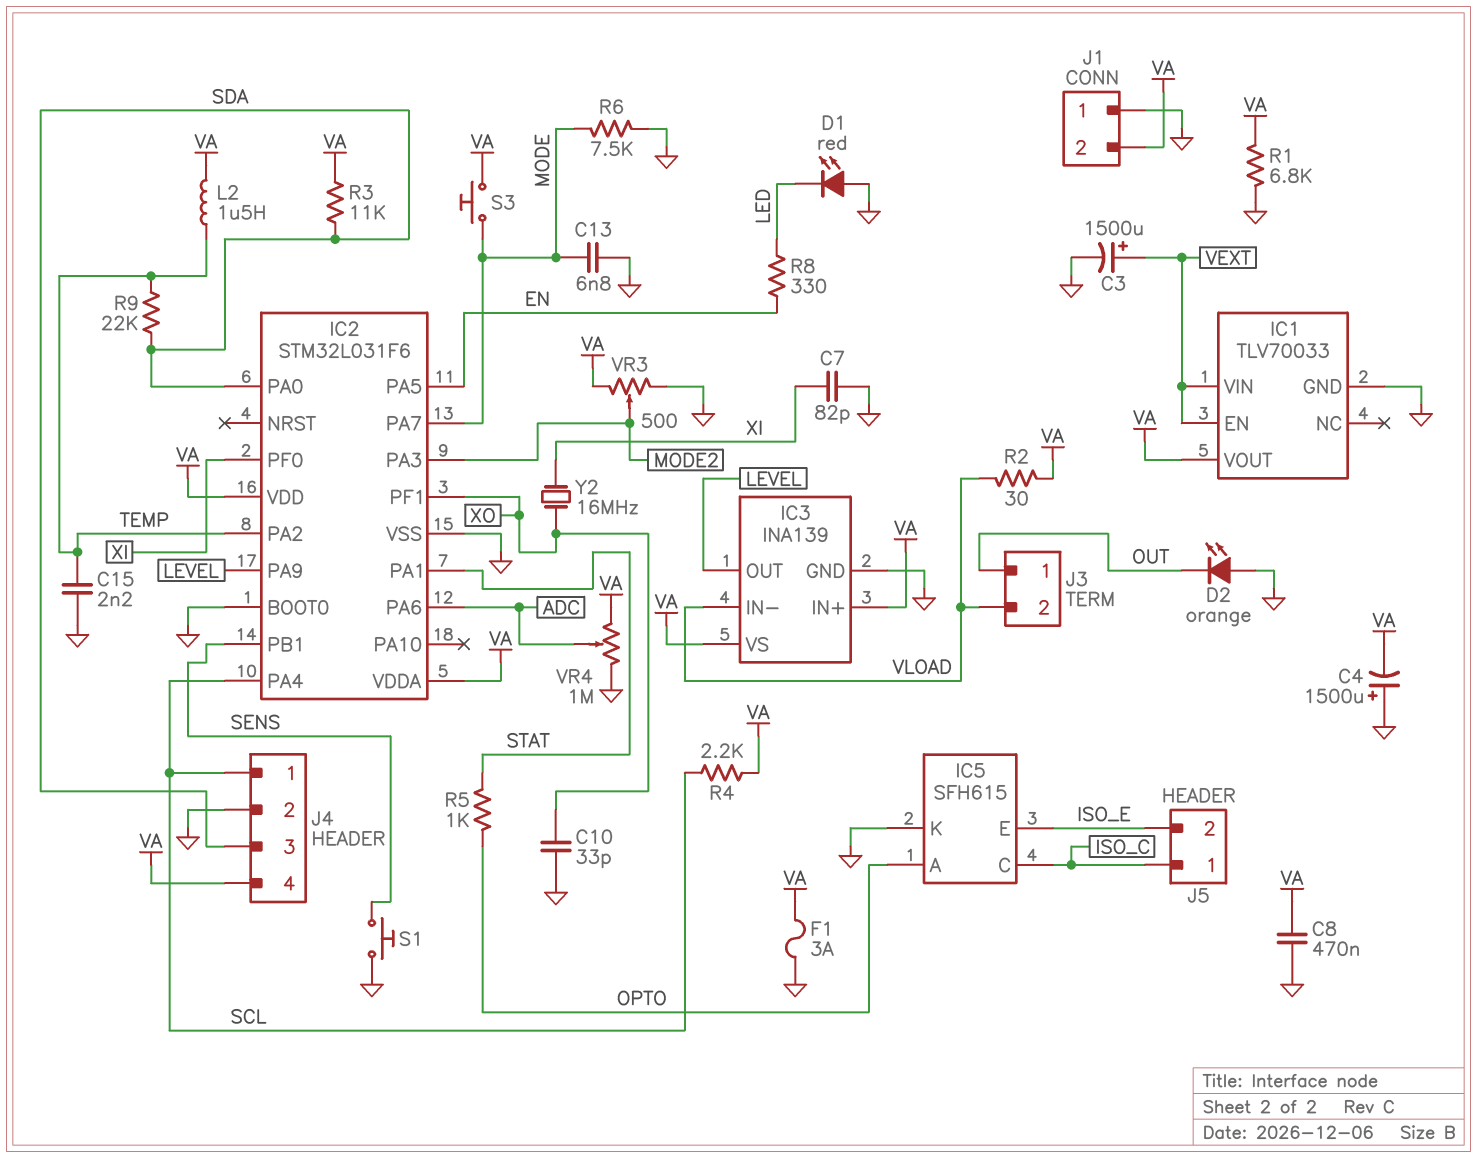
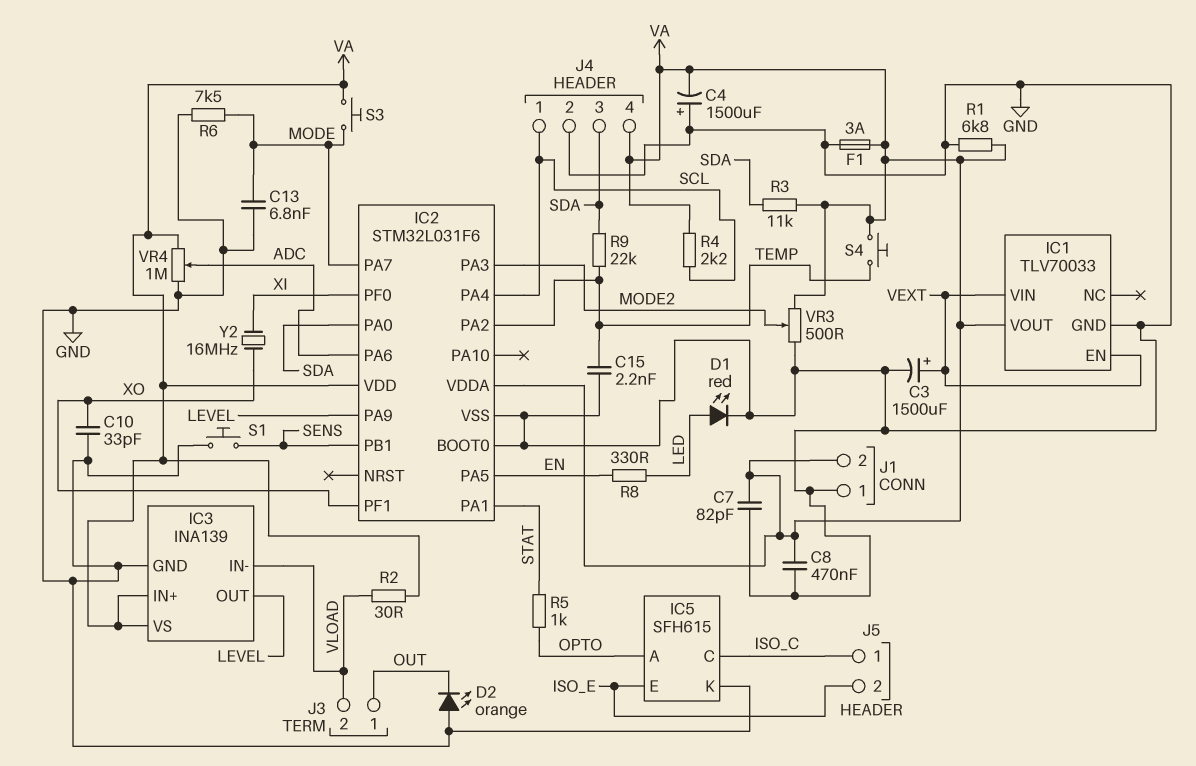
C7: 82pF (GND, XI) -> 82pF (GND, VA)
D1: LED red (A GND, K LED) -> LED red (A LED, K GND)
L2: 1.5uH (TEMP, VA) -> none
S4: none -> button (TEMP, VA)

